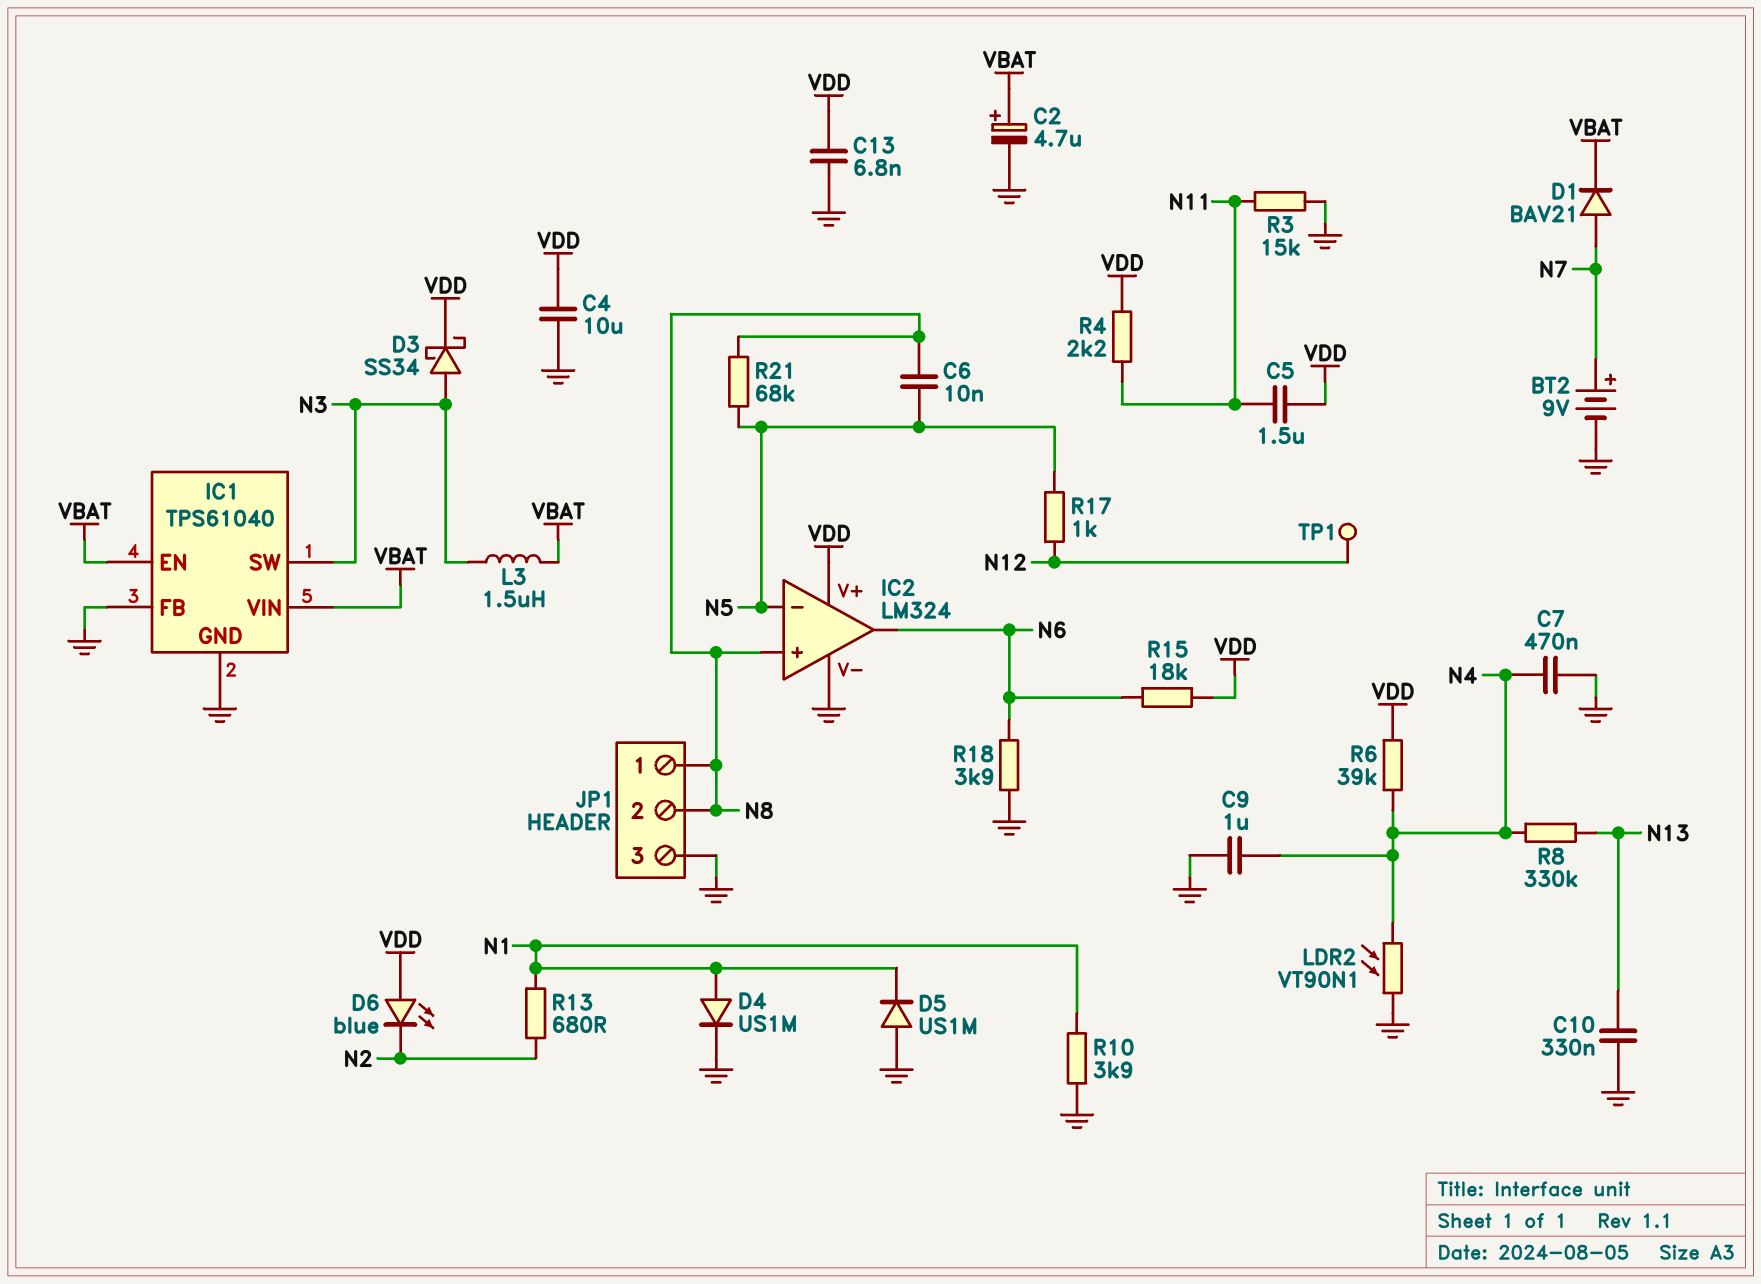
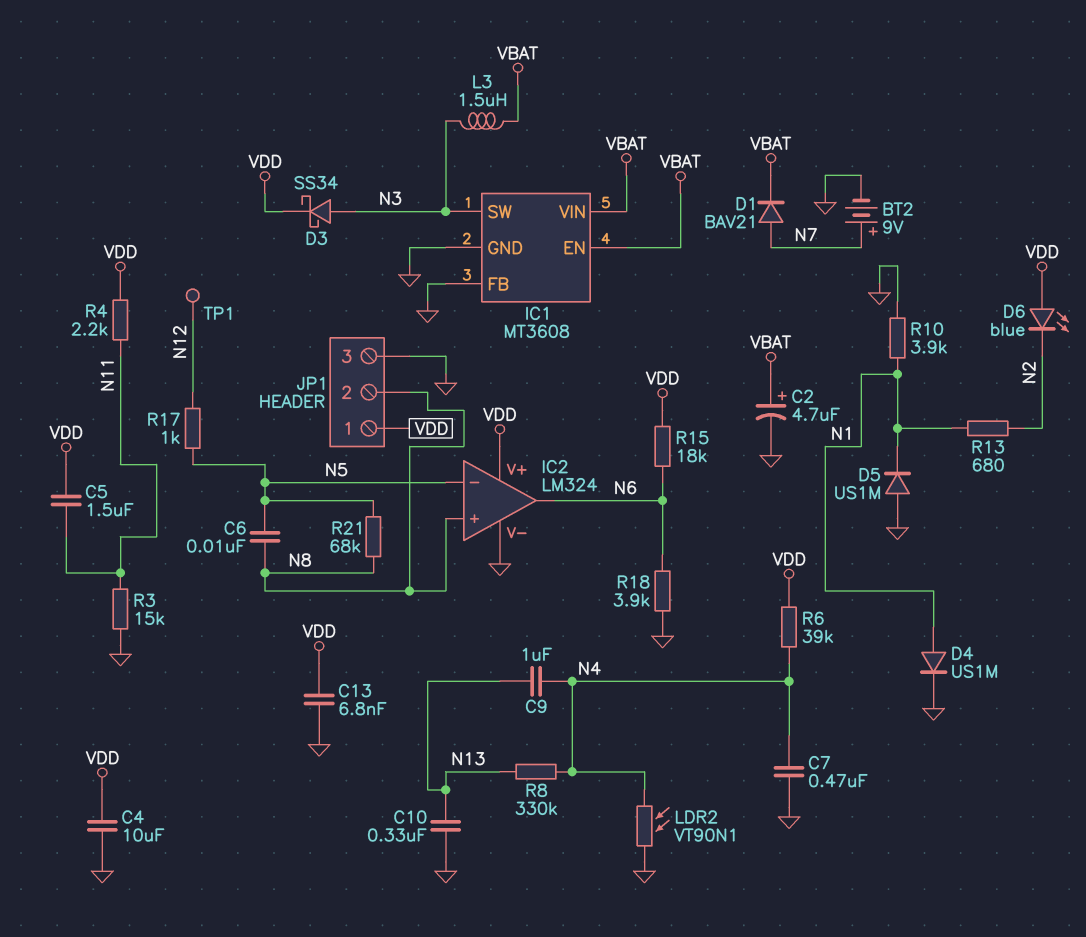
C9: 1uF (GND, N4) -> 1uF (N4, N13)
IC1: TPS61040 -> MT3608
JP1 pin 1: N8 -> VDD

